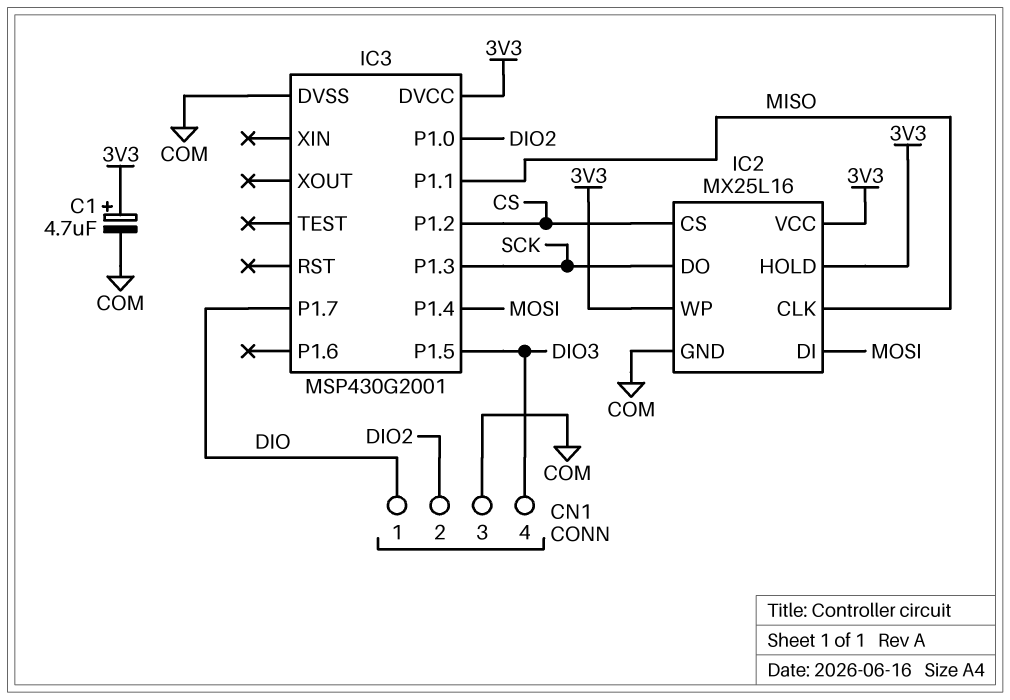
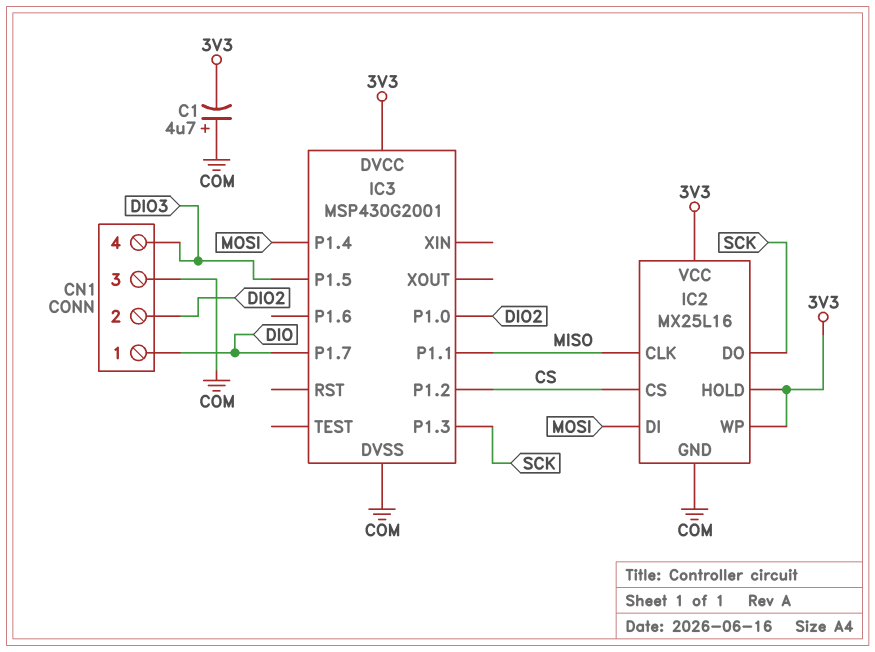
C1: 4.7uF (plus 3V3, minus COM) -> 4.7uF (plus COM, minus 3V3)

